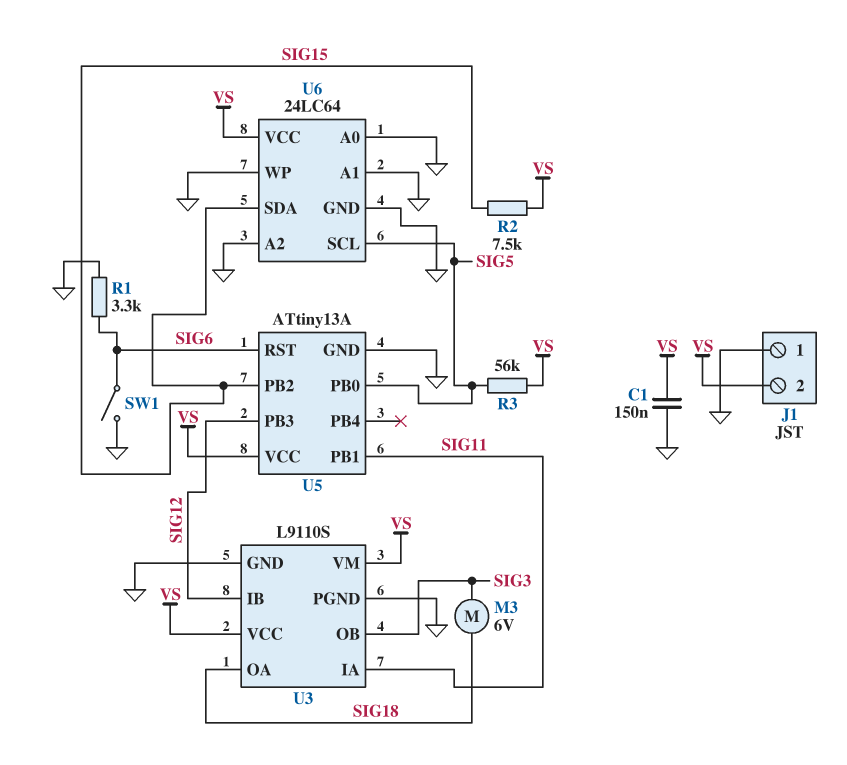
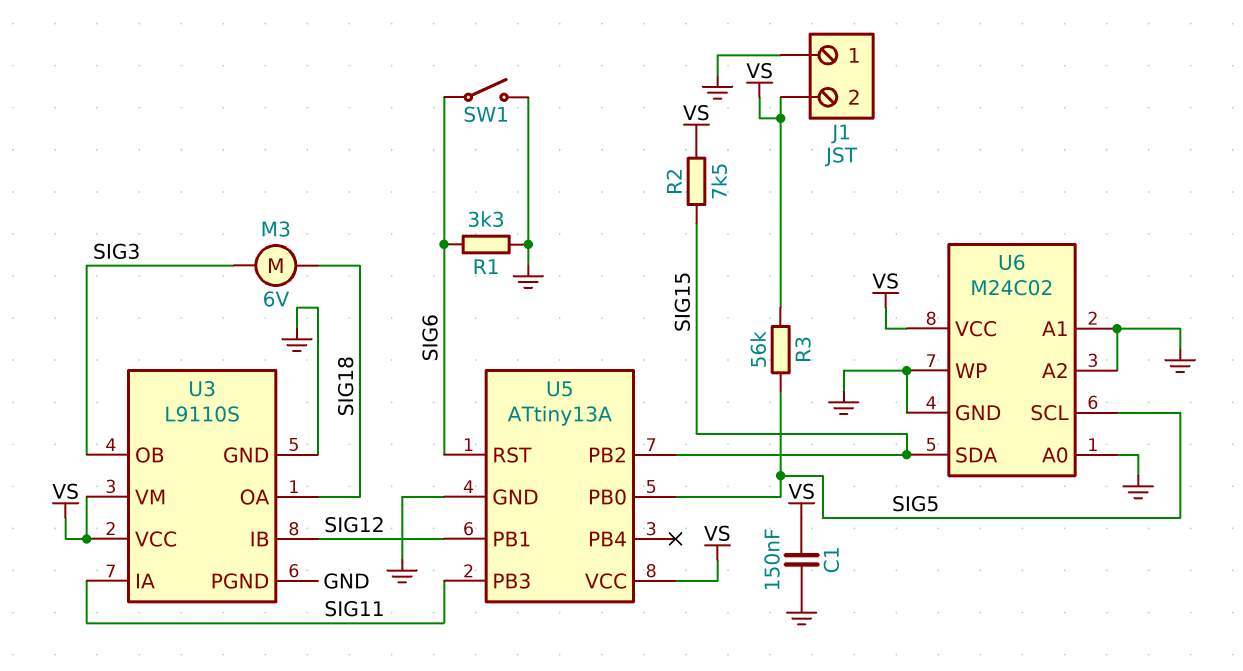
U5 pin PB1: SIG11 -> SIG12
U5 pin PB3: SIG12 -> SIG11
U6: 24LC64 -> M24C02

